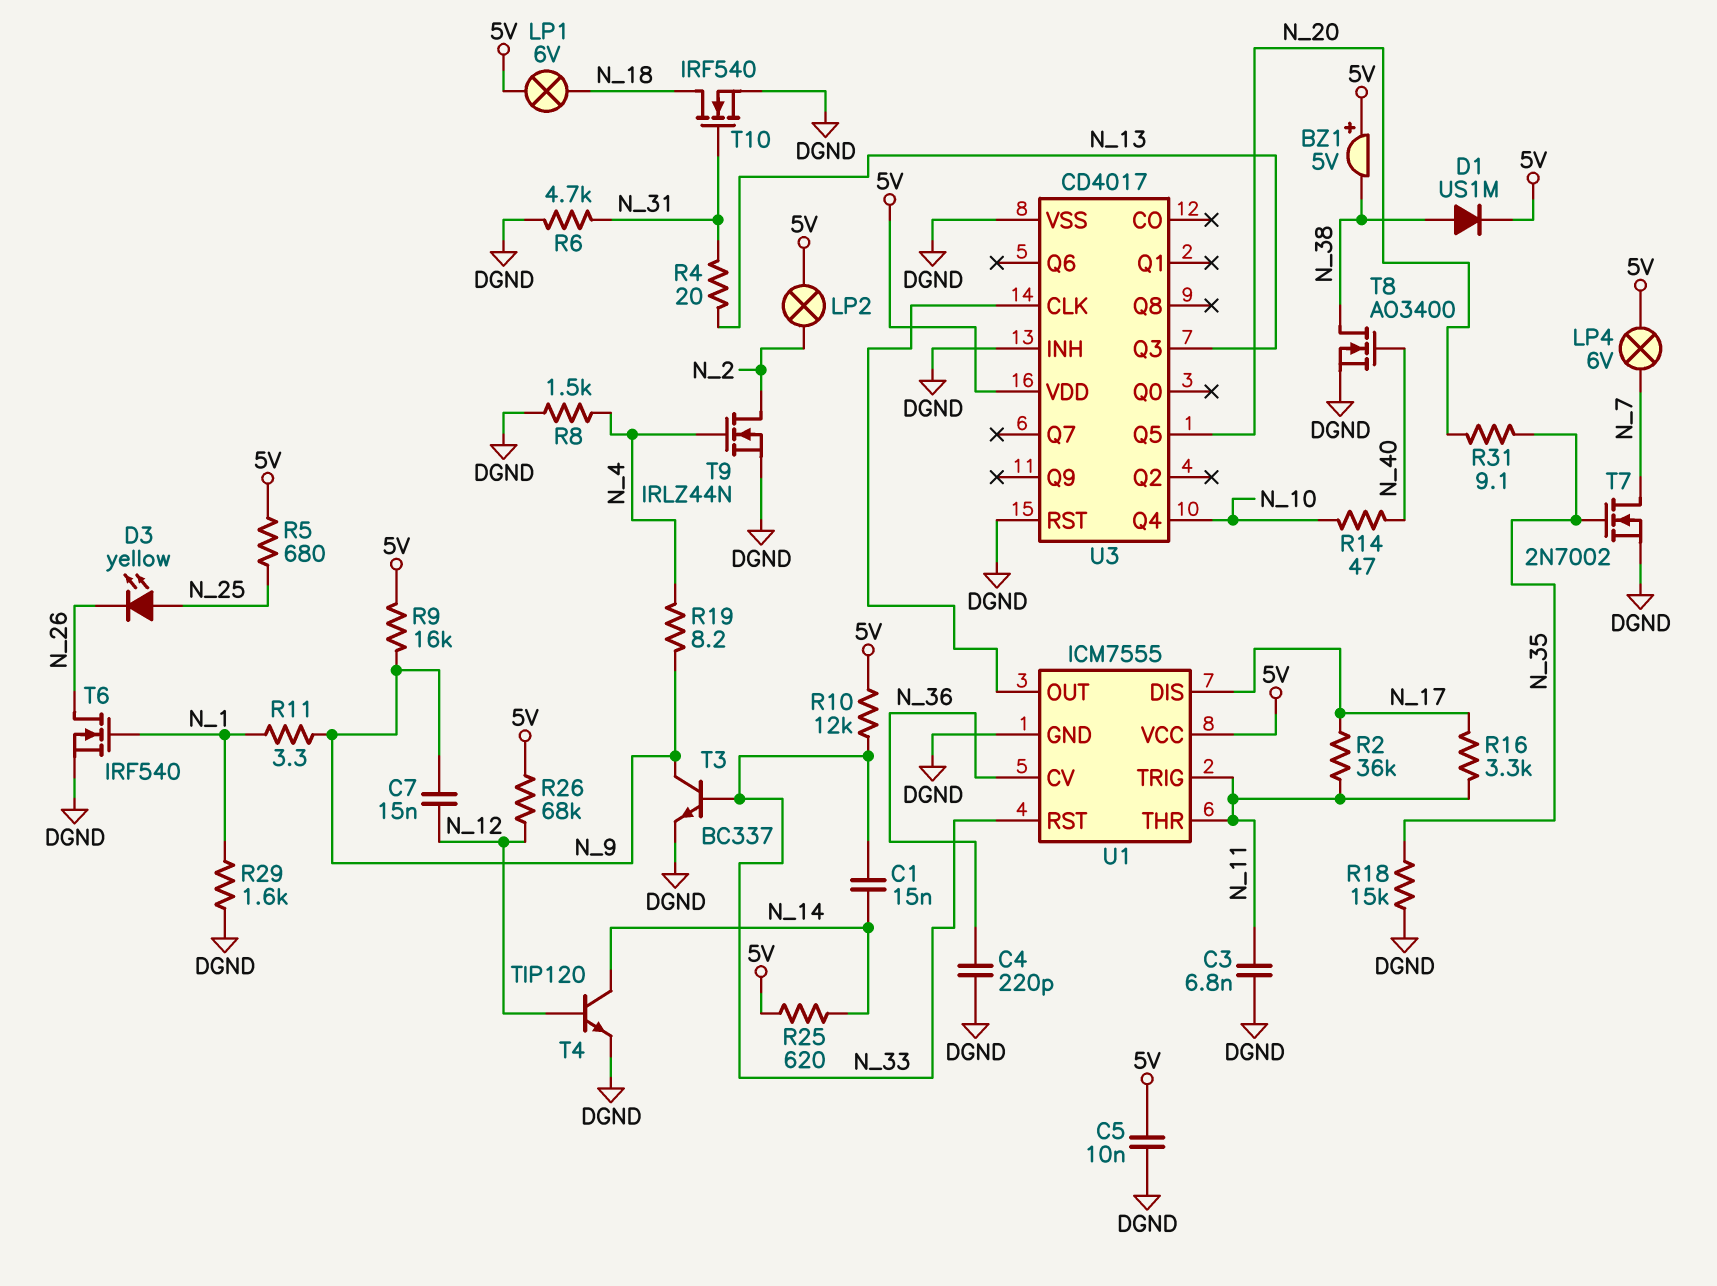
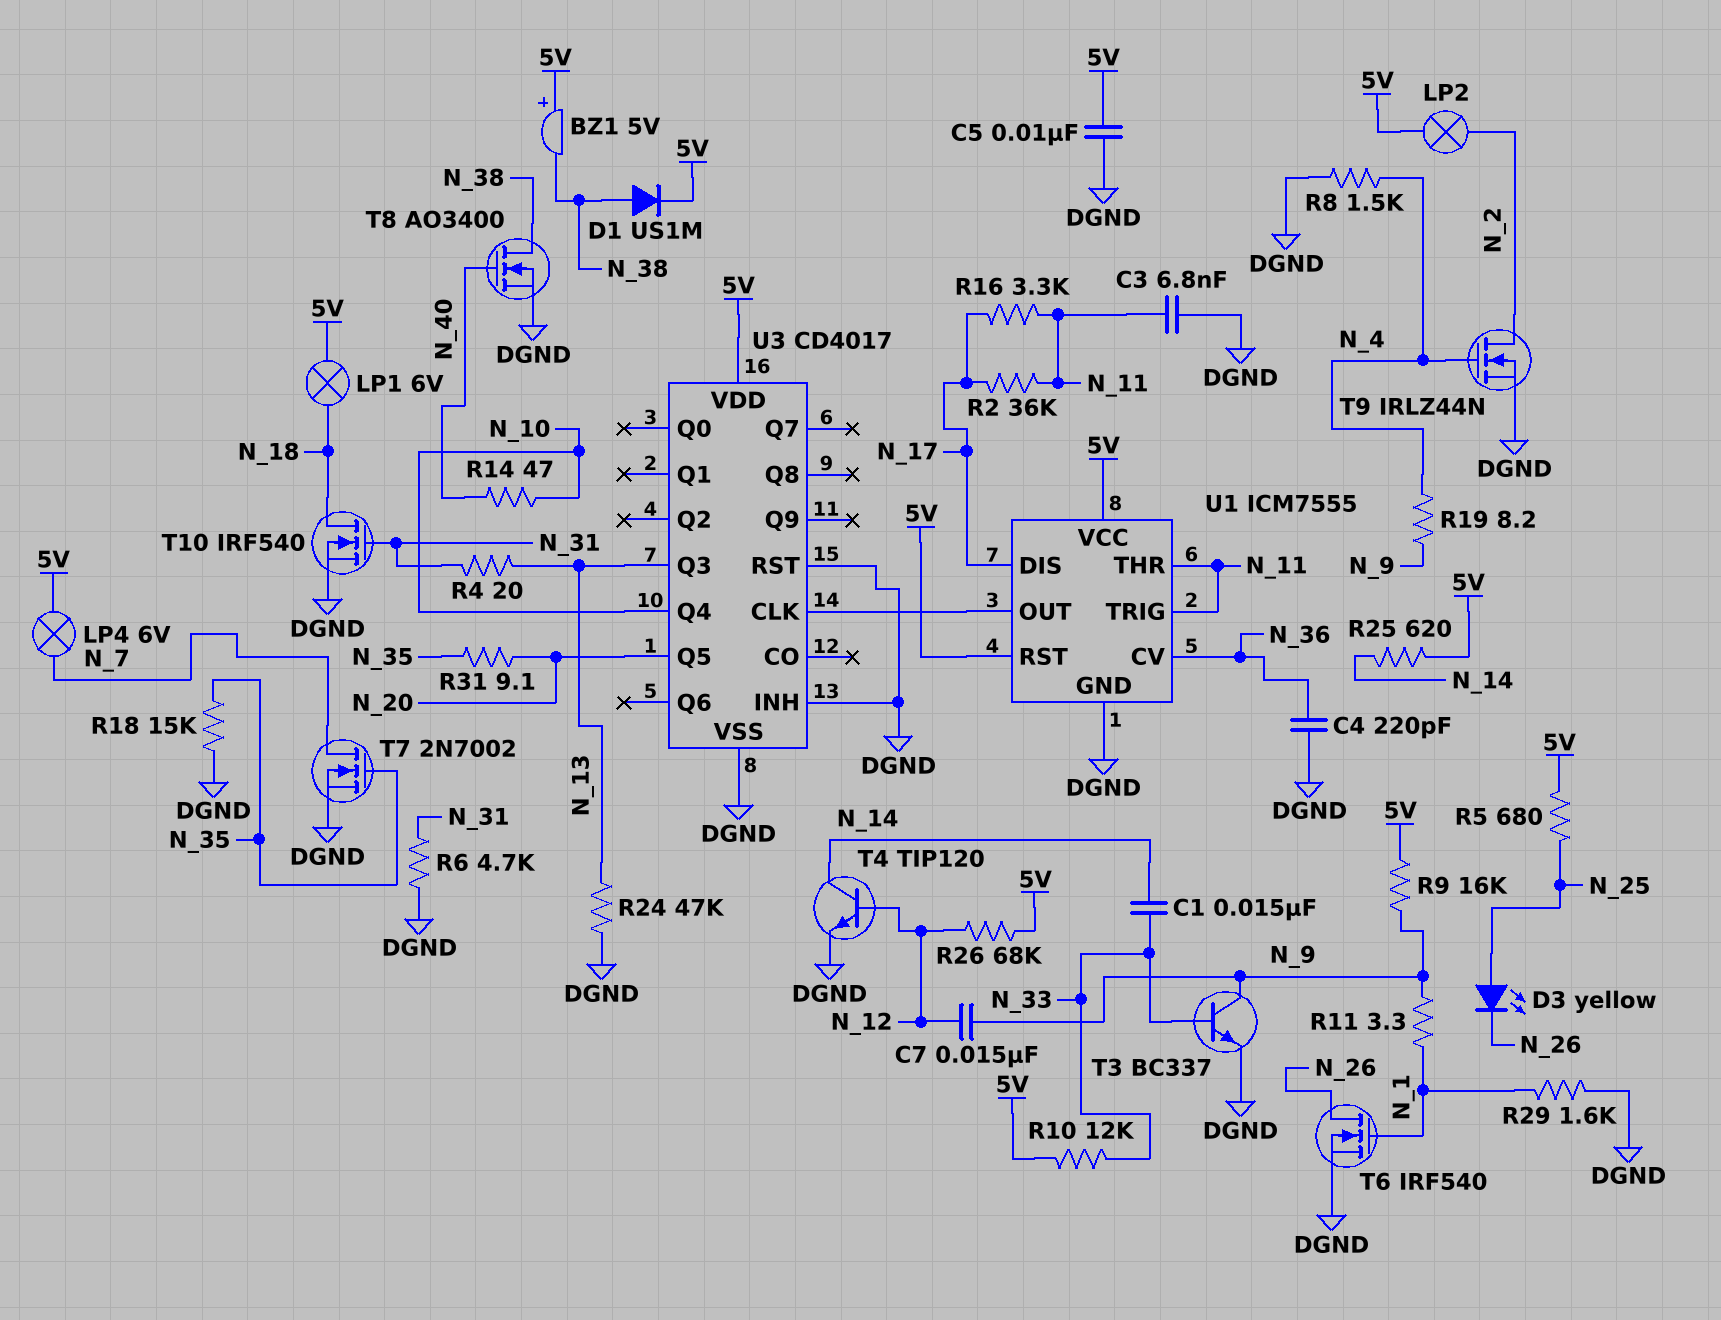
R24: none -> 47k (DGND, N_13)
U1 pin RST: N_33 -> 5V

